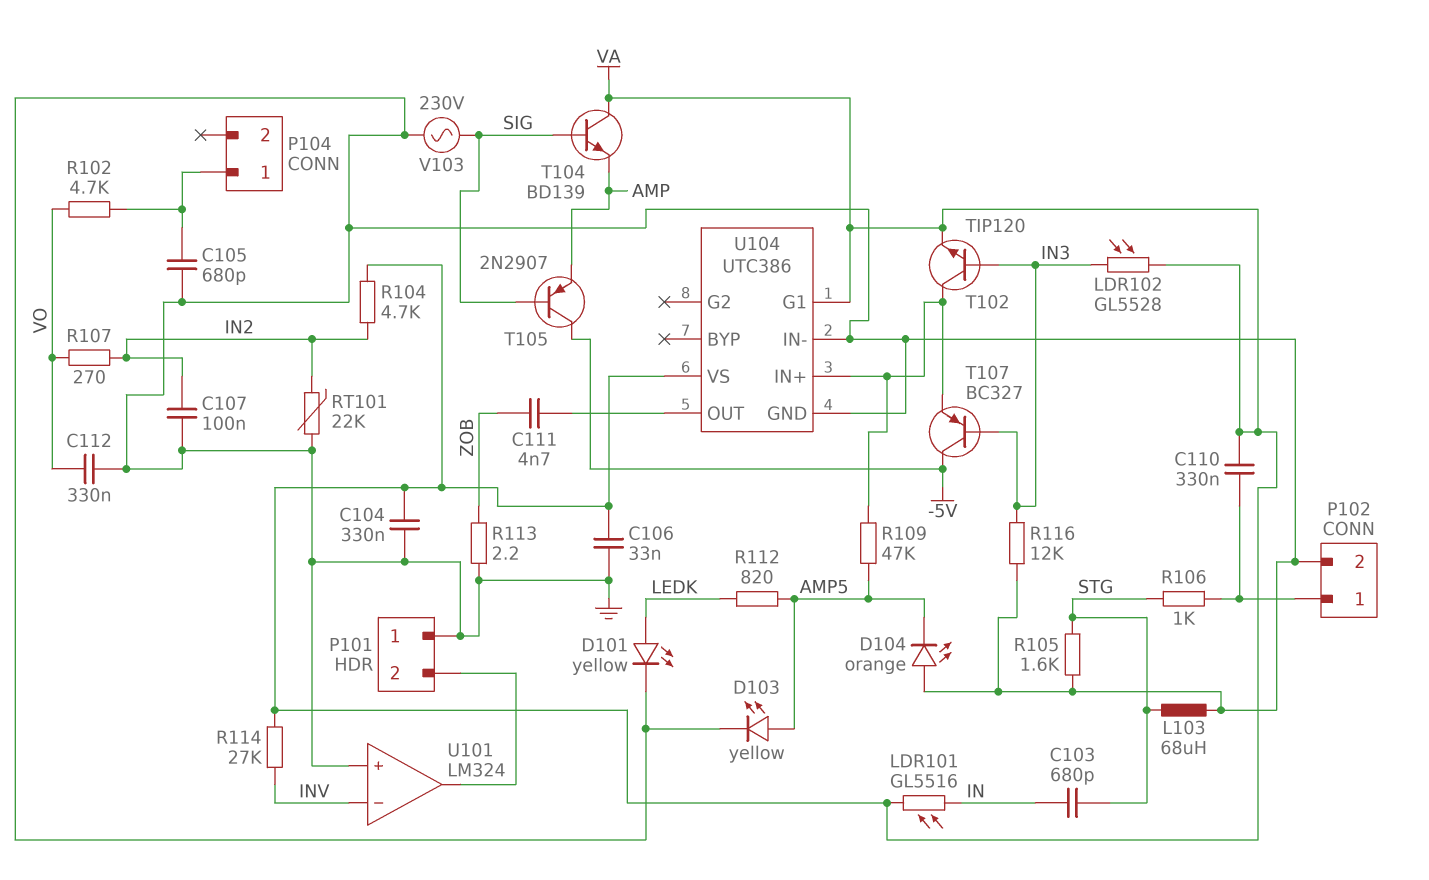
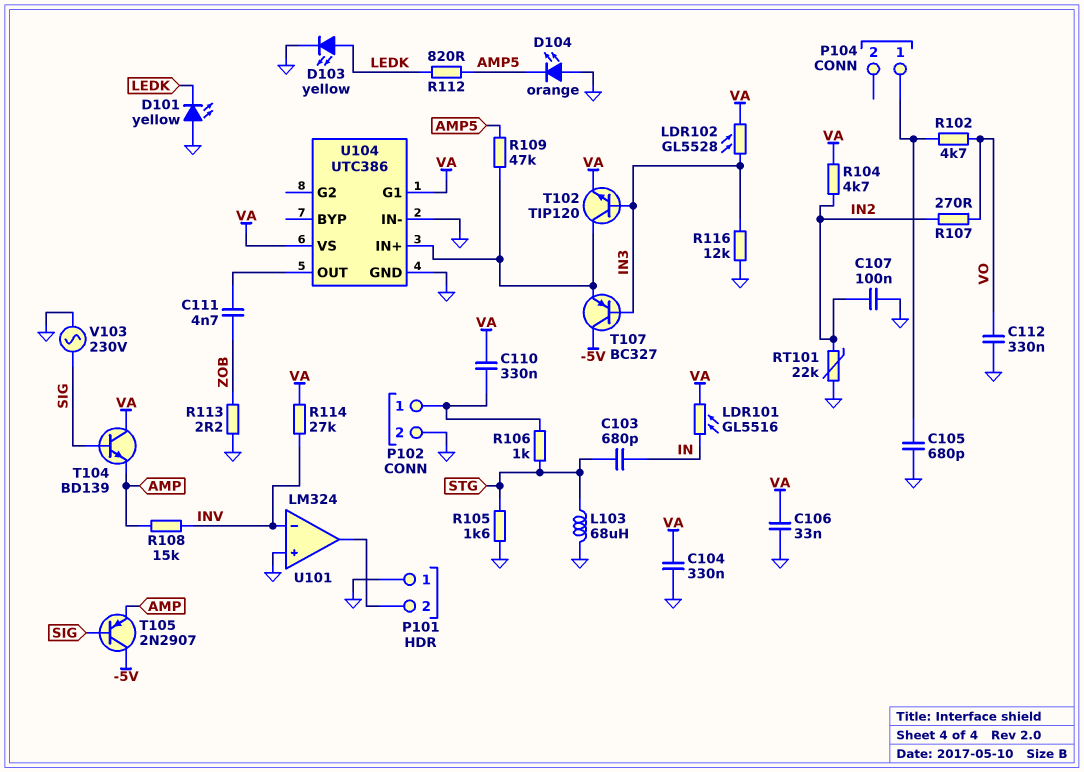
D101: LED yellow (A LEDK, K GND) -> LED yellow (A GND, K LEDK)
D103: LED yellow (A AMP5, K GND) -> LED yellow (A LEDK, K GND)
R108: none -> 15k (AMP, INV)

